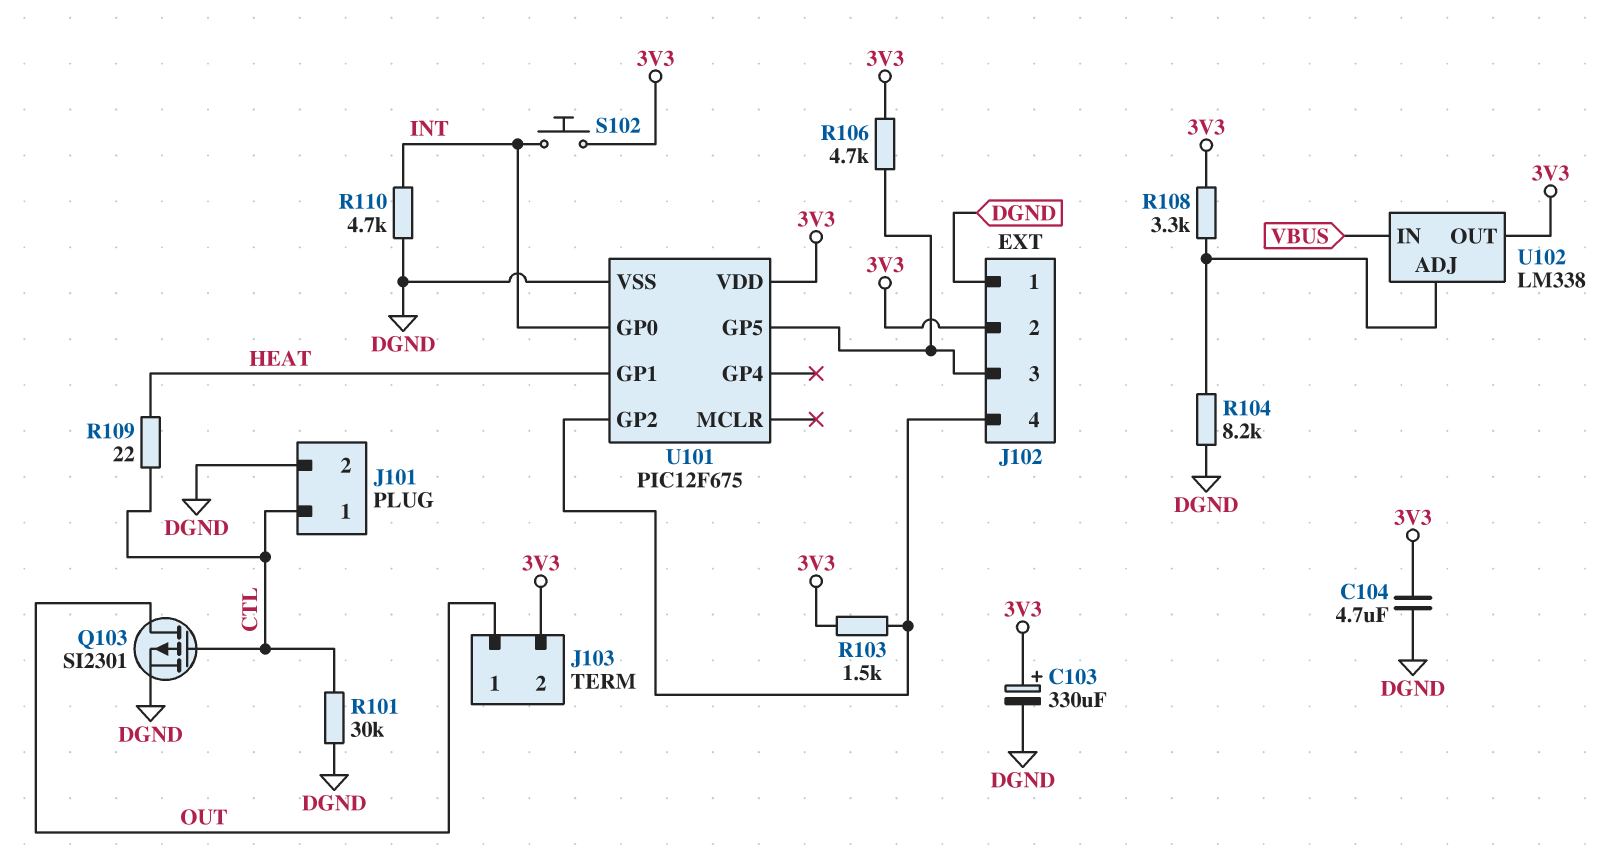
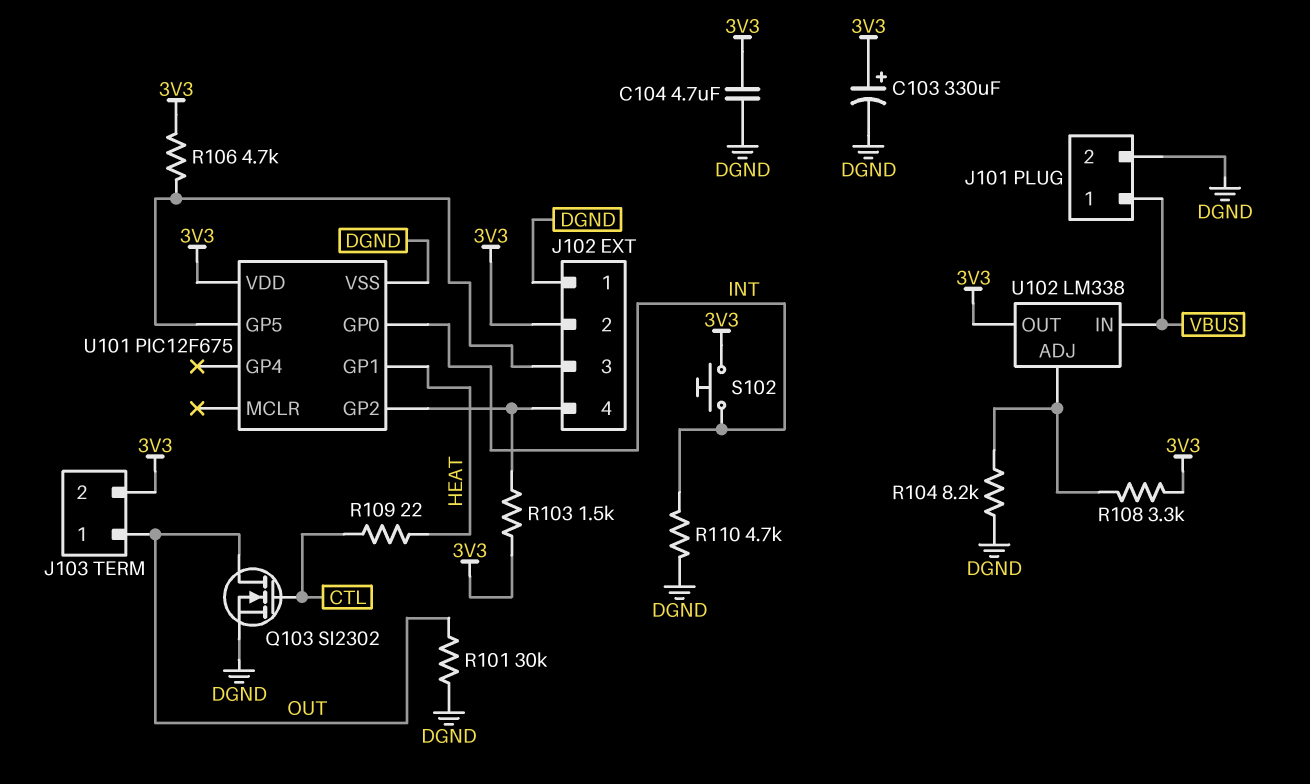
J101 pin 1: CTL -> VBUS
Q103: PMOS SI2301 (G CTL, D OUT, S DGND) -> NMOS SI2302 (G CTL, D OUT, S DGND)
R101: 30k (CTL, DGND) -> 30k (DGND, OUT)

